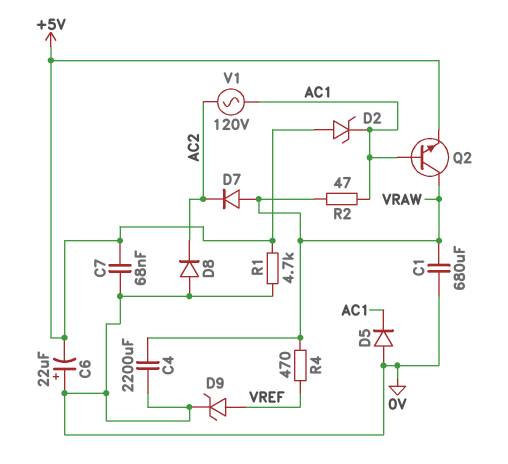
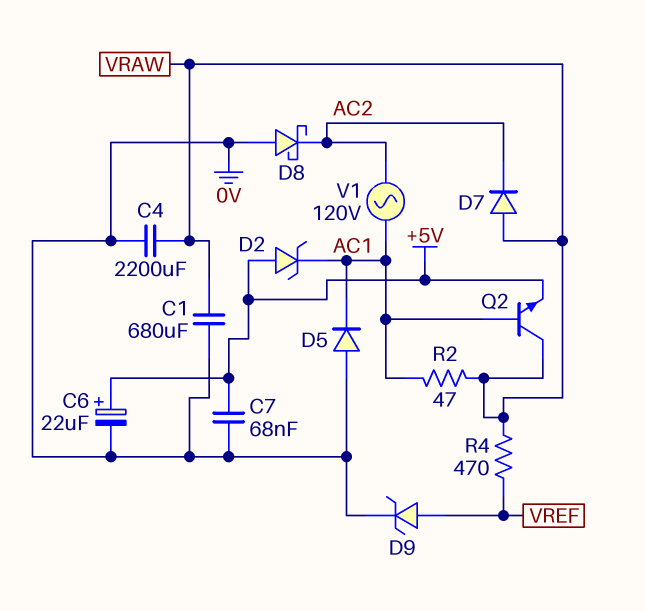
C6: 22uF (plus 0V, minus +5V) -> 22uF (plus +5V, minus 0V)
D8: diode (A 0V, K AC2) -> schottky (A 0V, K AC2)
R1: 4.7k (+5V, 0V) -> none

